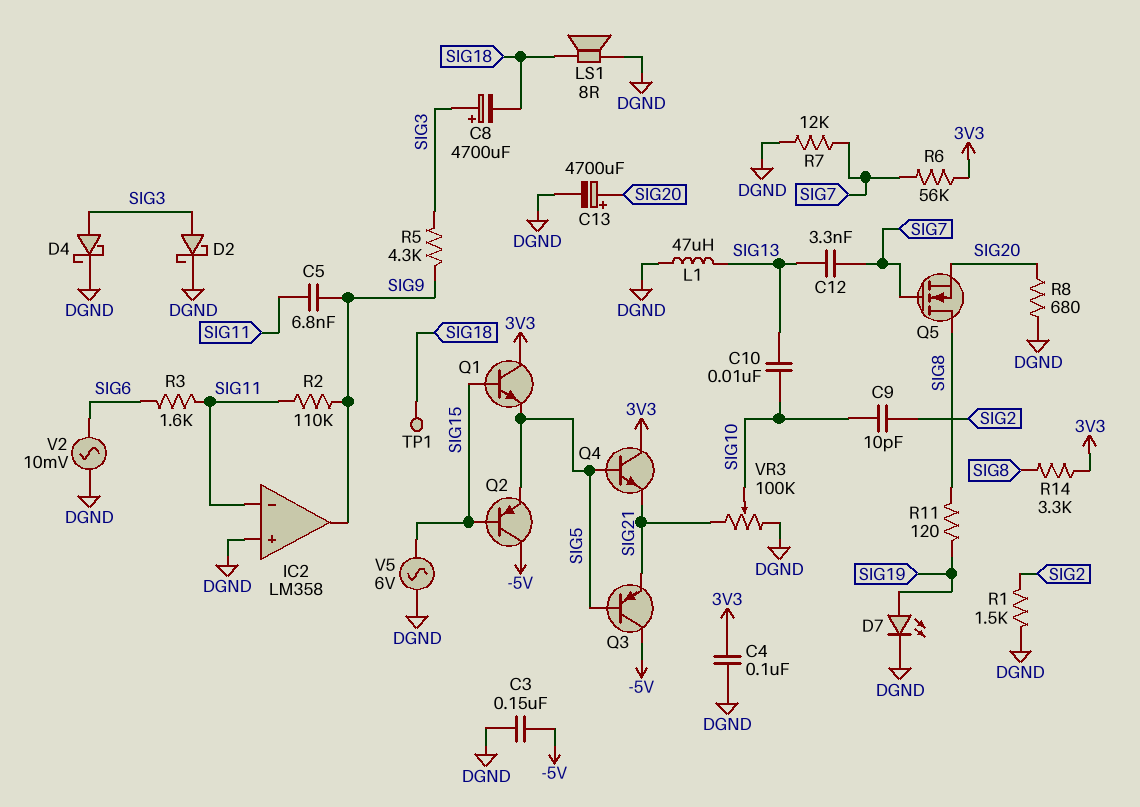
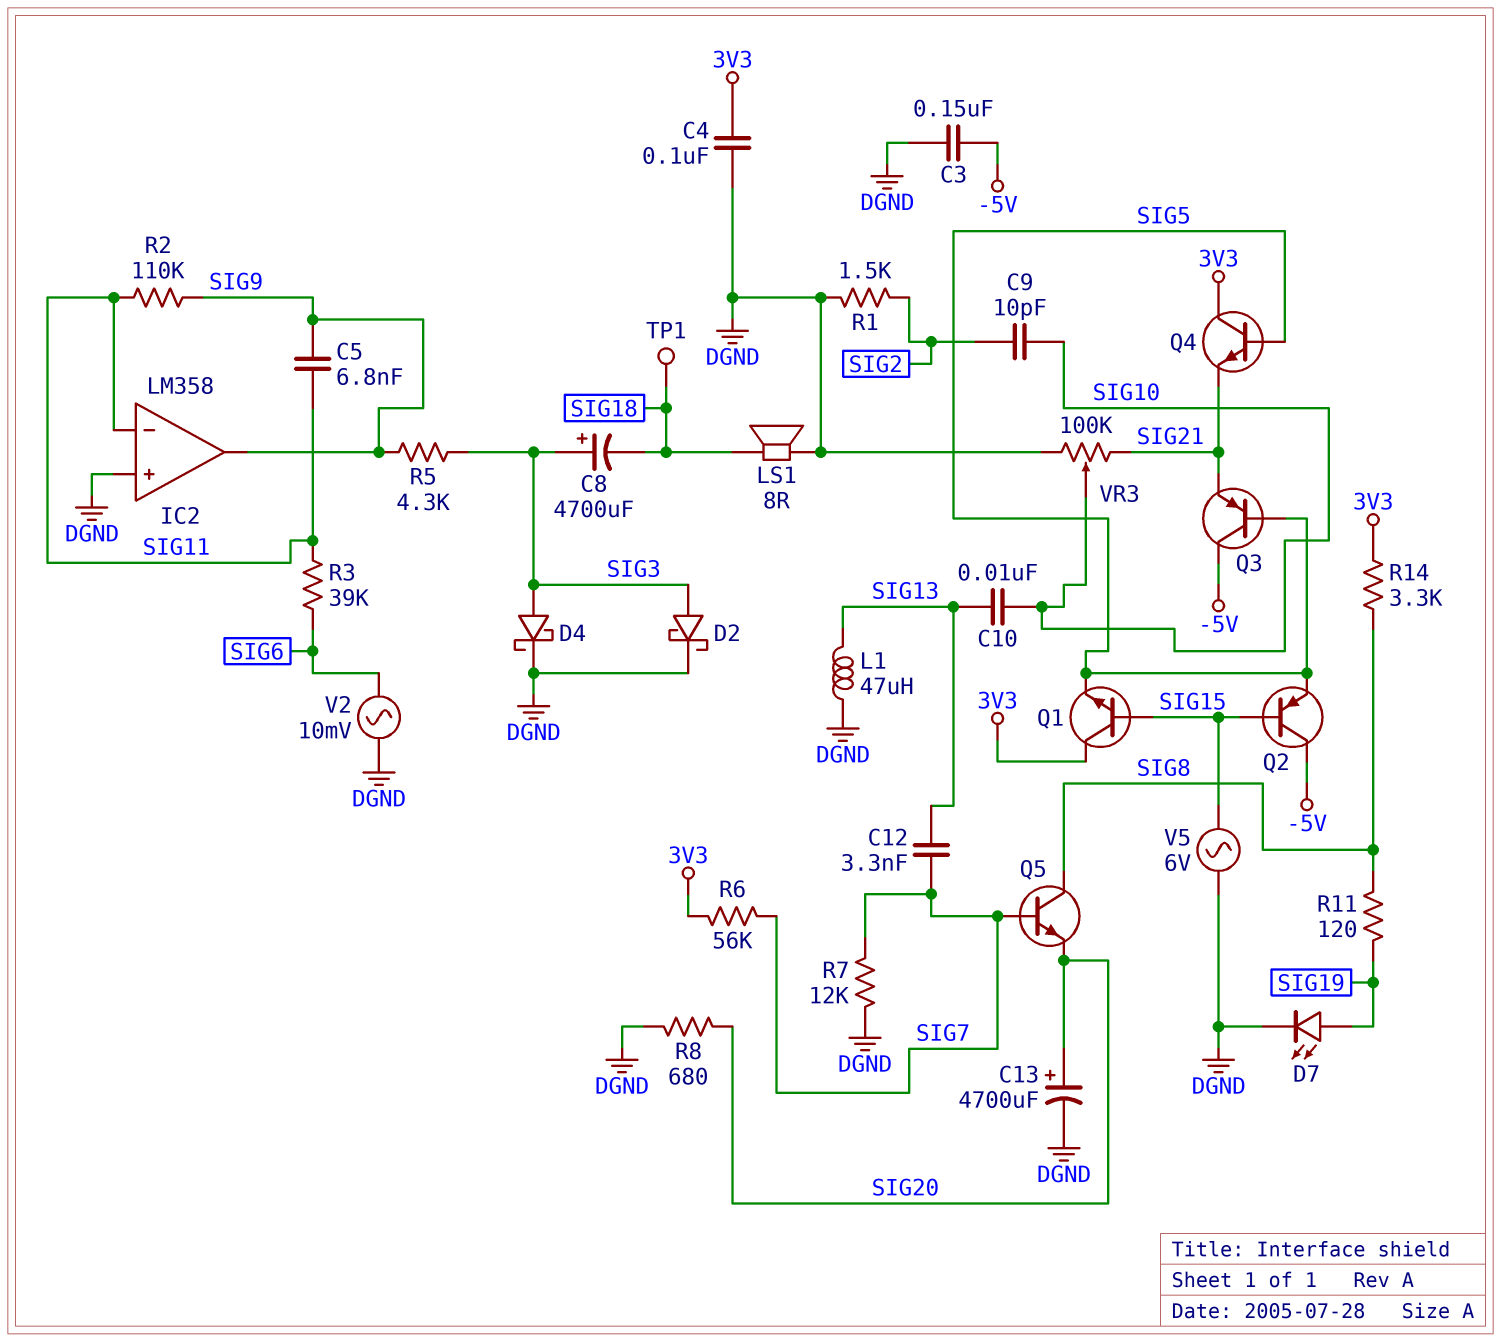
Q5: NMOS (G SIG7, D SIG8, S SIG20) -> NPN (B SIG7, C SIG8, E SIG20)
R3: 1.6k (SIG6, SIG11) -> 39k (SIG6, SIG11)

